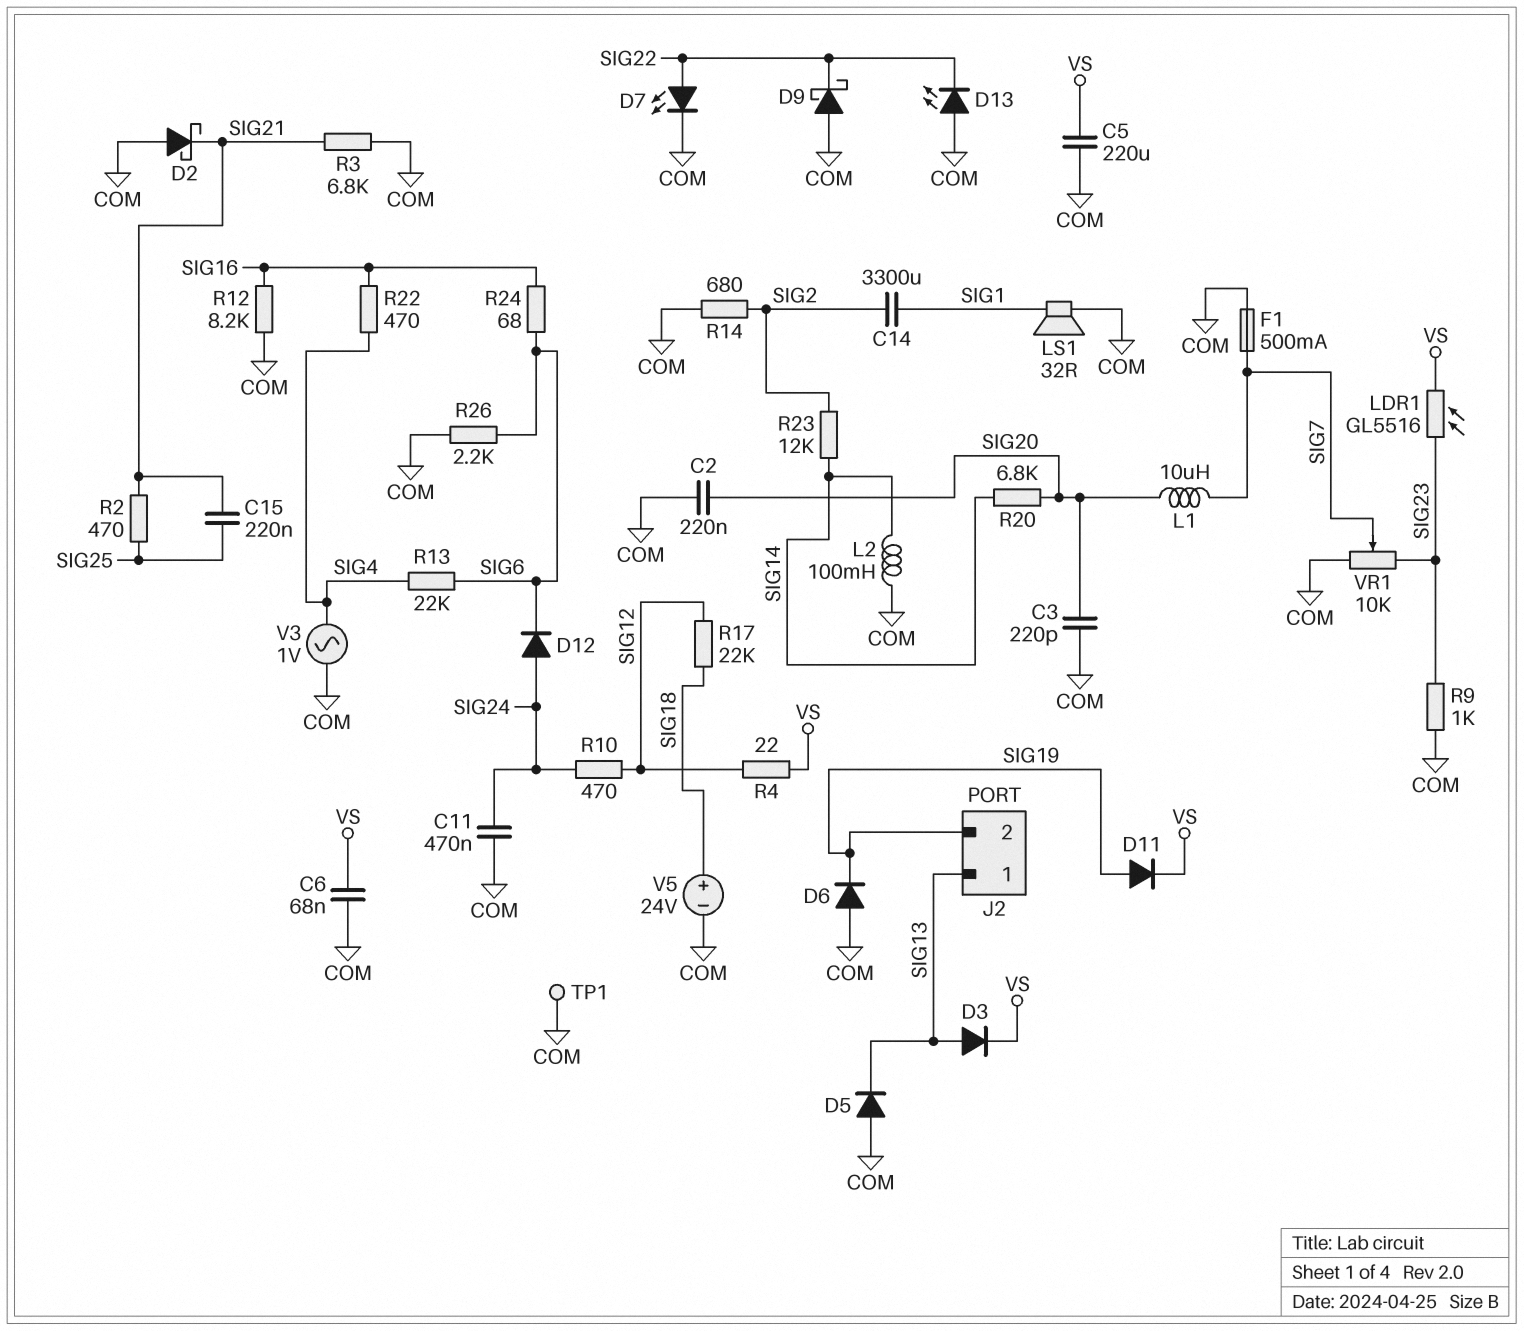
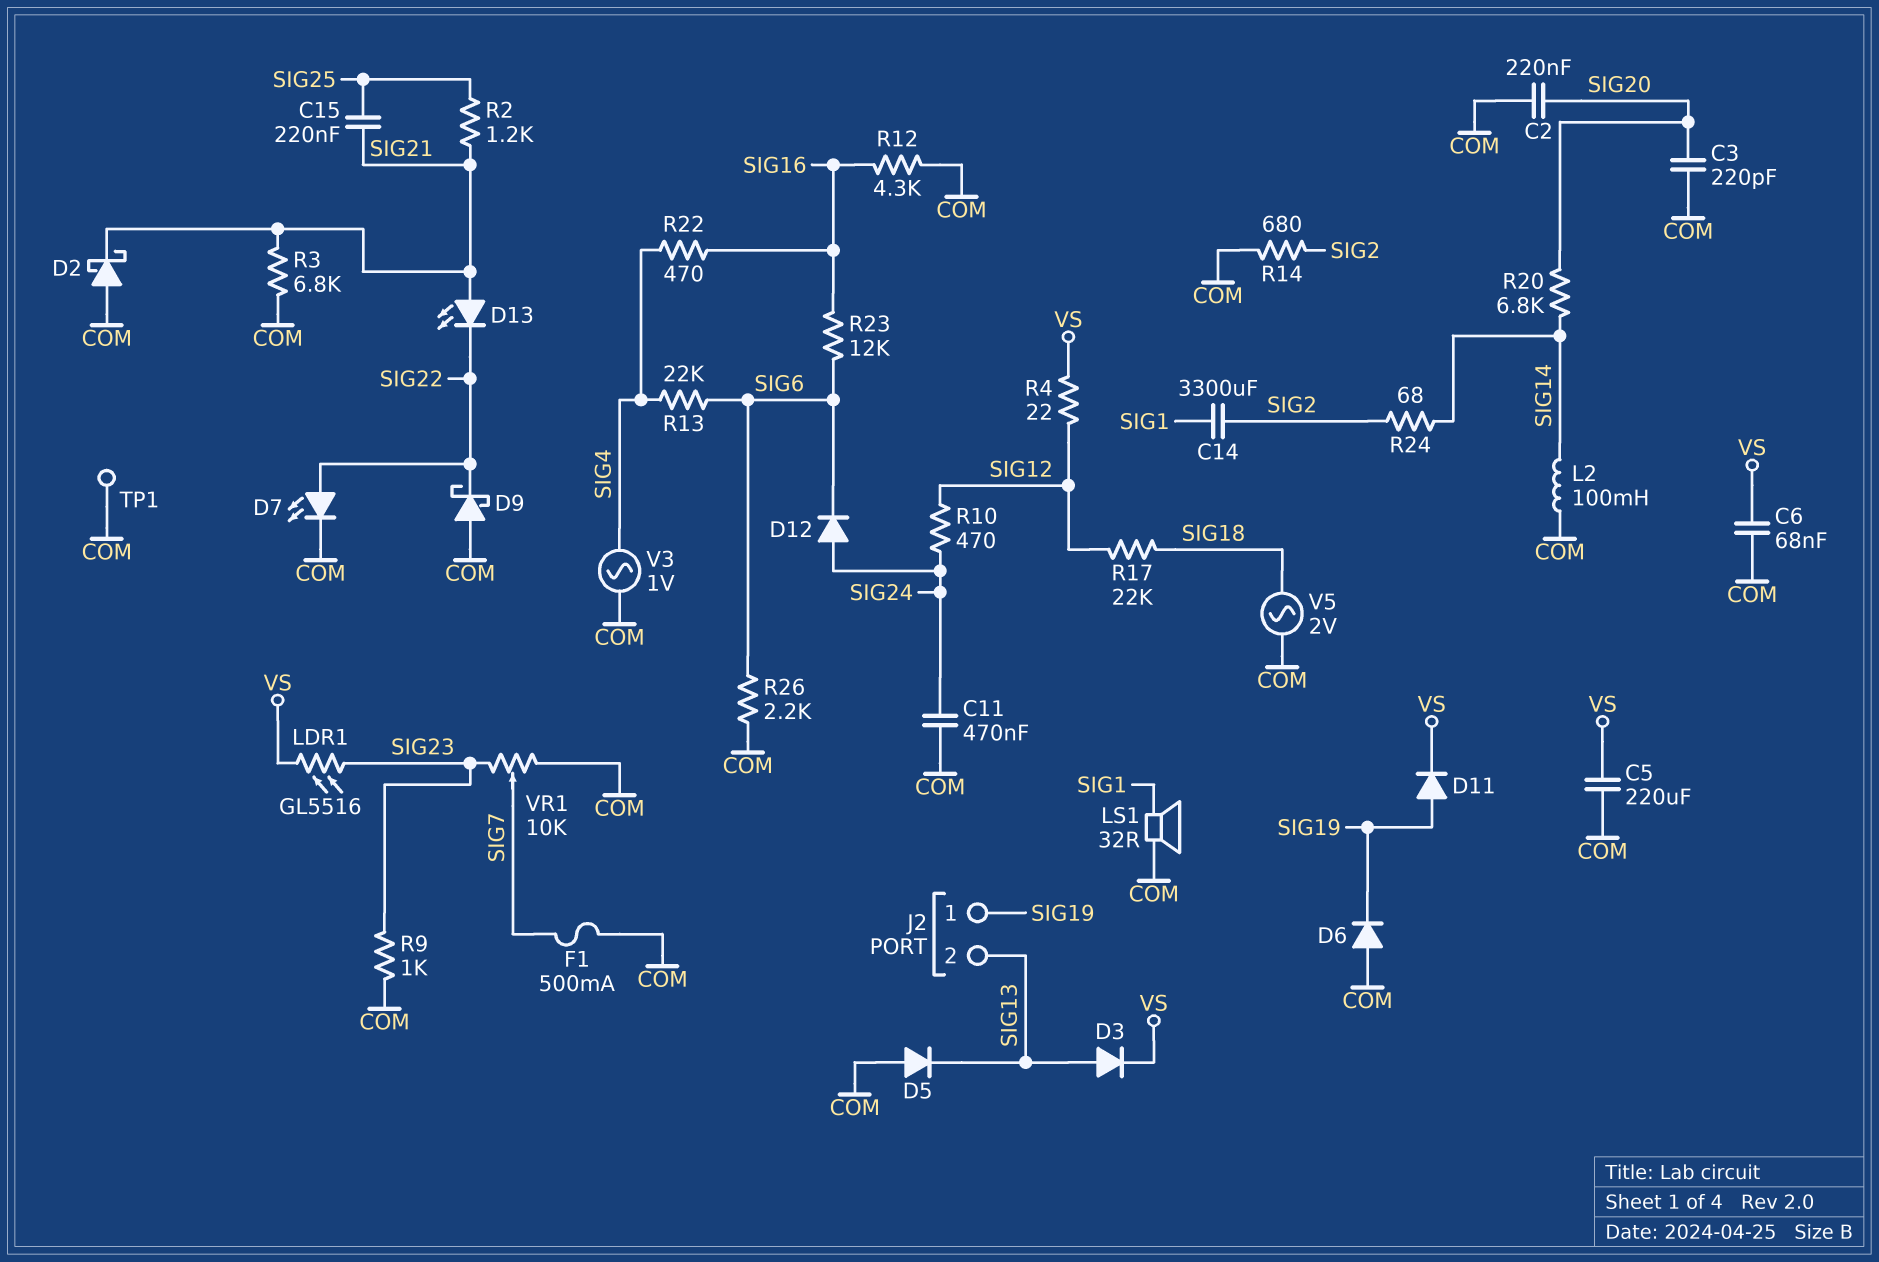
D13: LED (A COM, K SIG22) -> LED (A SIG21, K SIG22)
J2 pin 1: SIG13 -> SIG19
J2 pin 2: SIG19 -> SIG13
L1: 10uH (SIG7, SIG20) -> none
R2: 470 (SIG21, SIG25) -> 1.2k (SIG21, SIG25)
R12: 8.2k (COM, SIG16) -> 4.3k (COM, SIG16)
R23: 12k (SIG2, SIG14) -> 12k (SIG6, SIG16)
R24: 68 (SIG6, SIG16) -> 68 (SIG2, SIG14)
V5: 24V (plus SIG18, minus COM) -> AC 2V (COM, SIG18)

